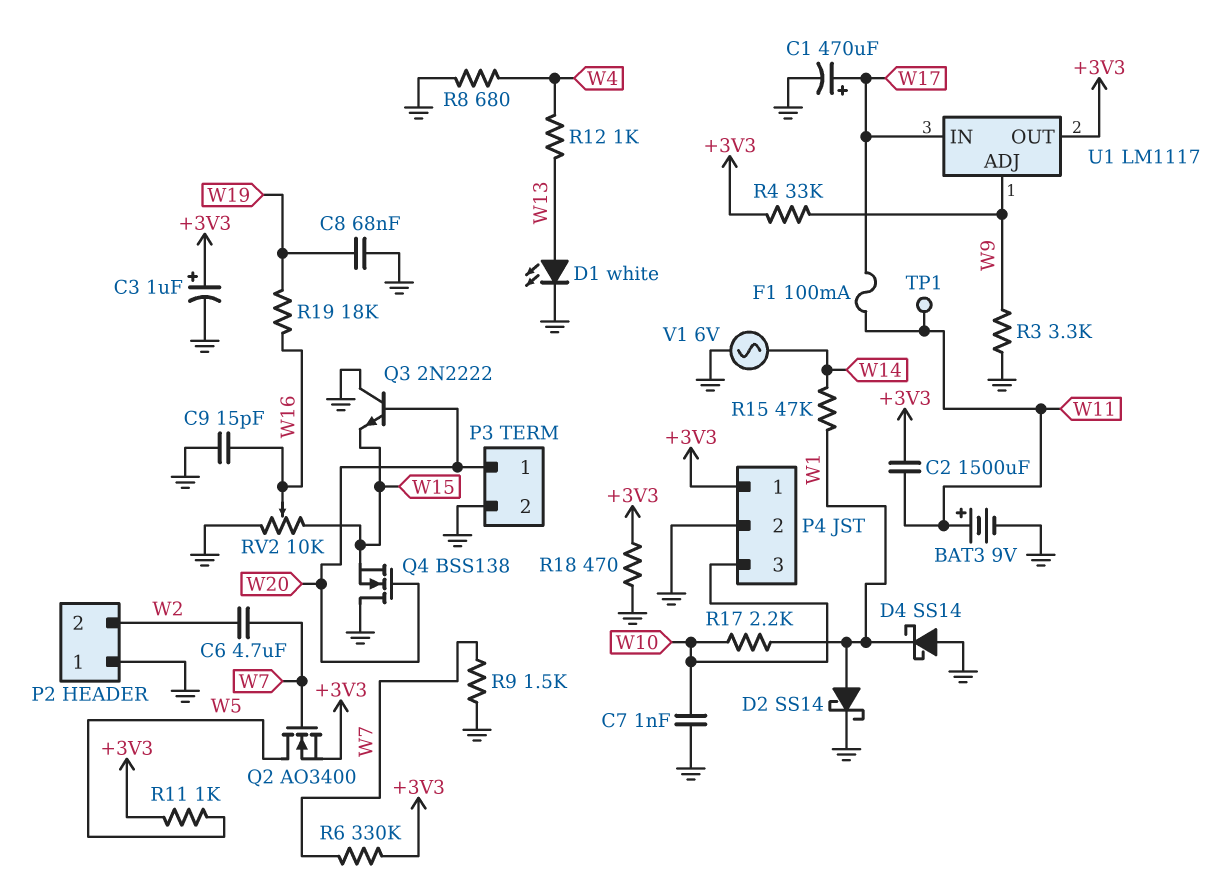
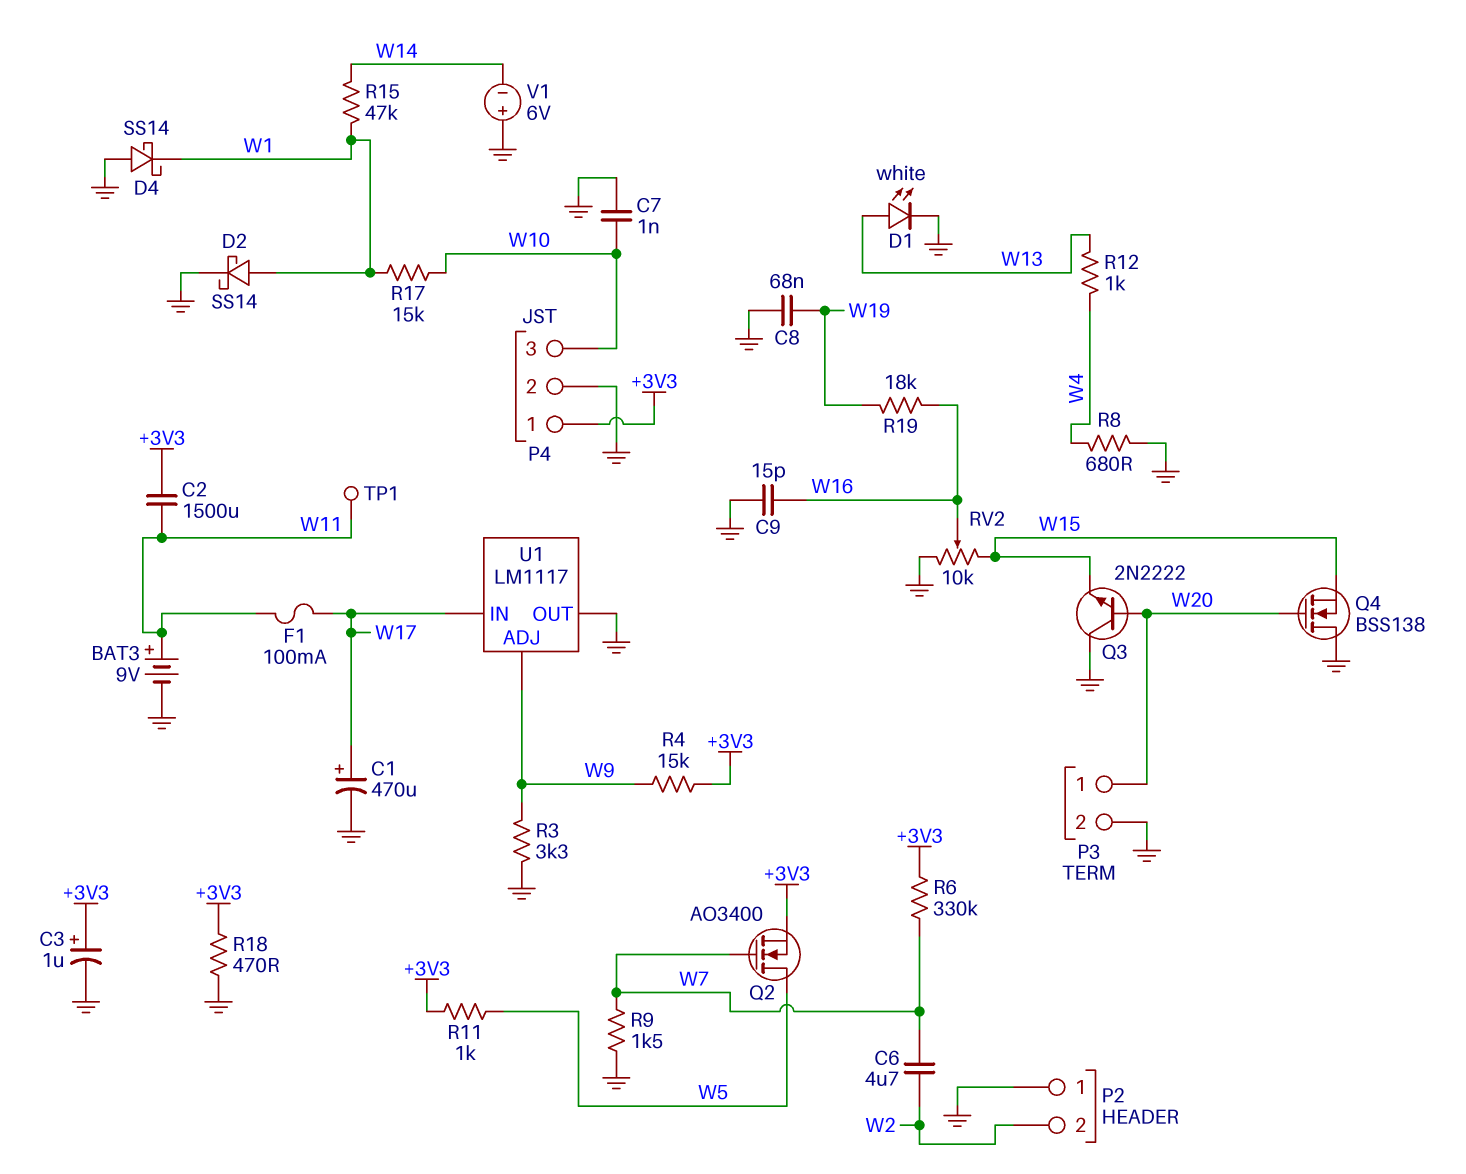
R4: 33k (+3V3, W9) -> 15k (+3V3, W9)
R17: 2.2k (W1, W10) -> 15k (W1, W10)
U1 pin OUT: +3V3 -> GND
V1: AC 6V (GND, W14) -> 6V (plus GND, minus W14)

